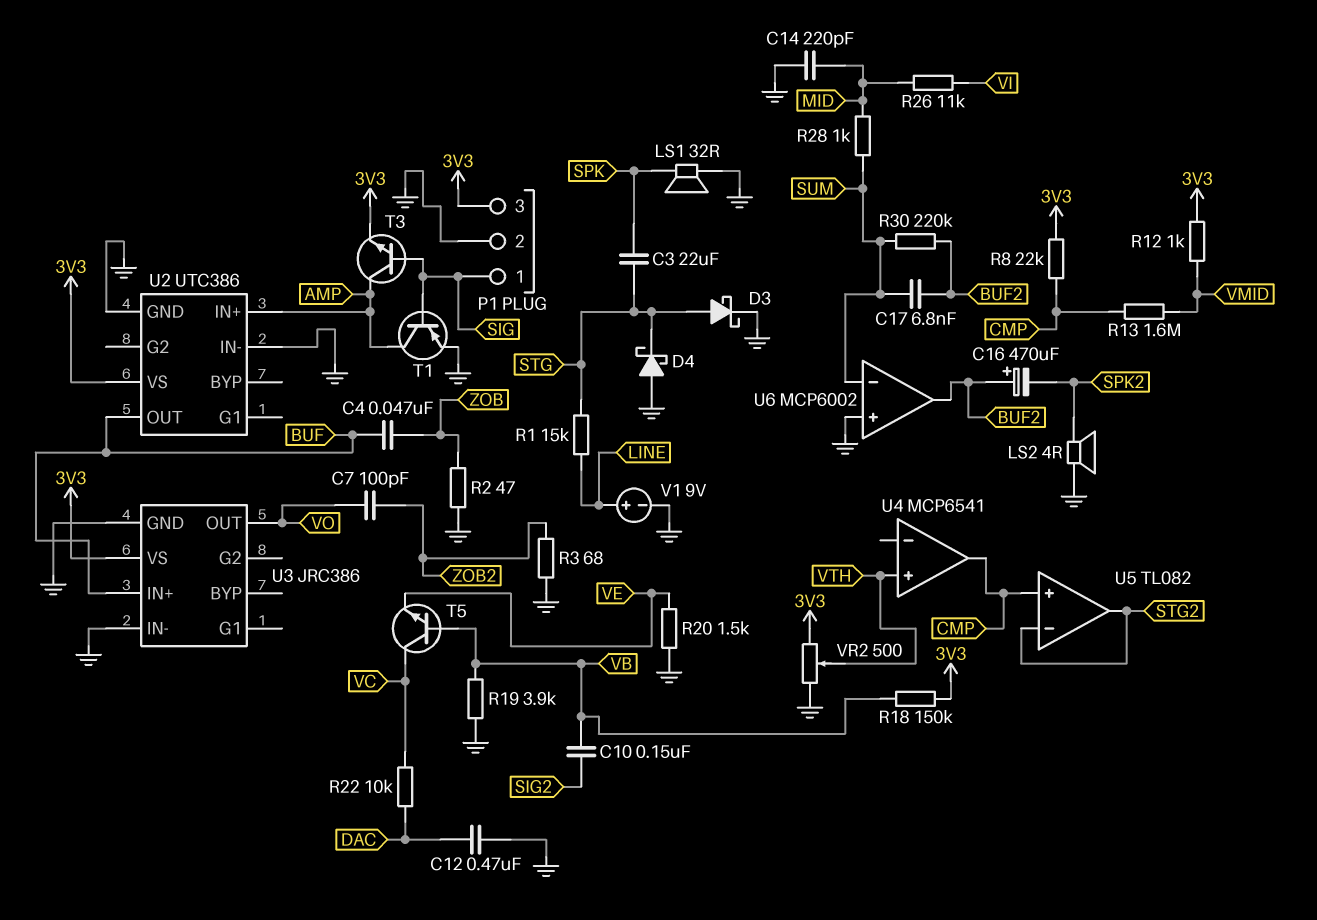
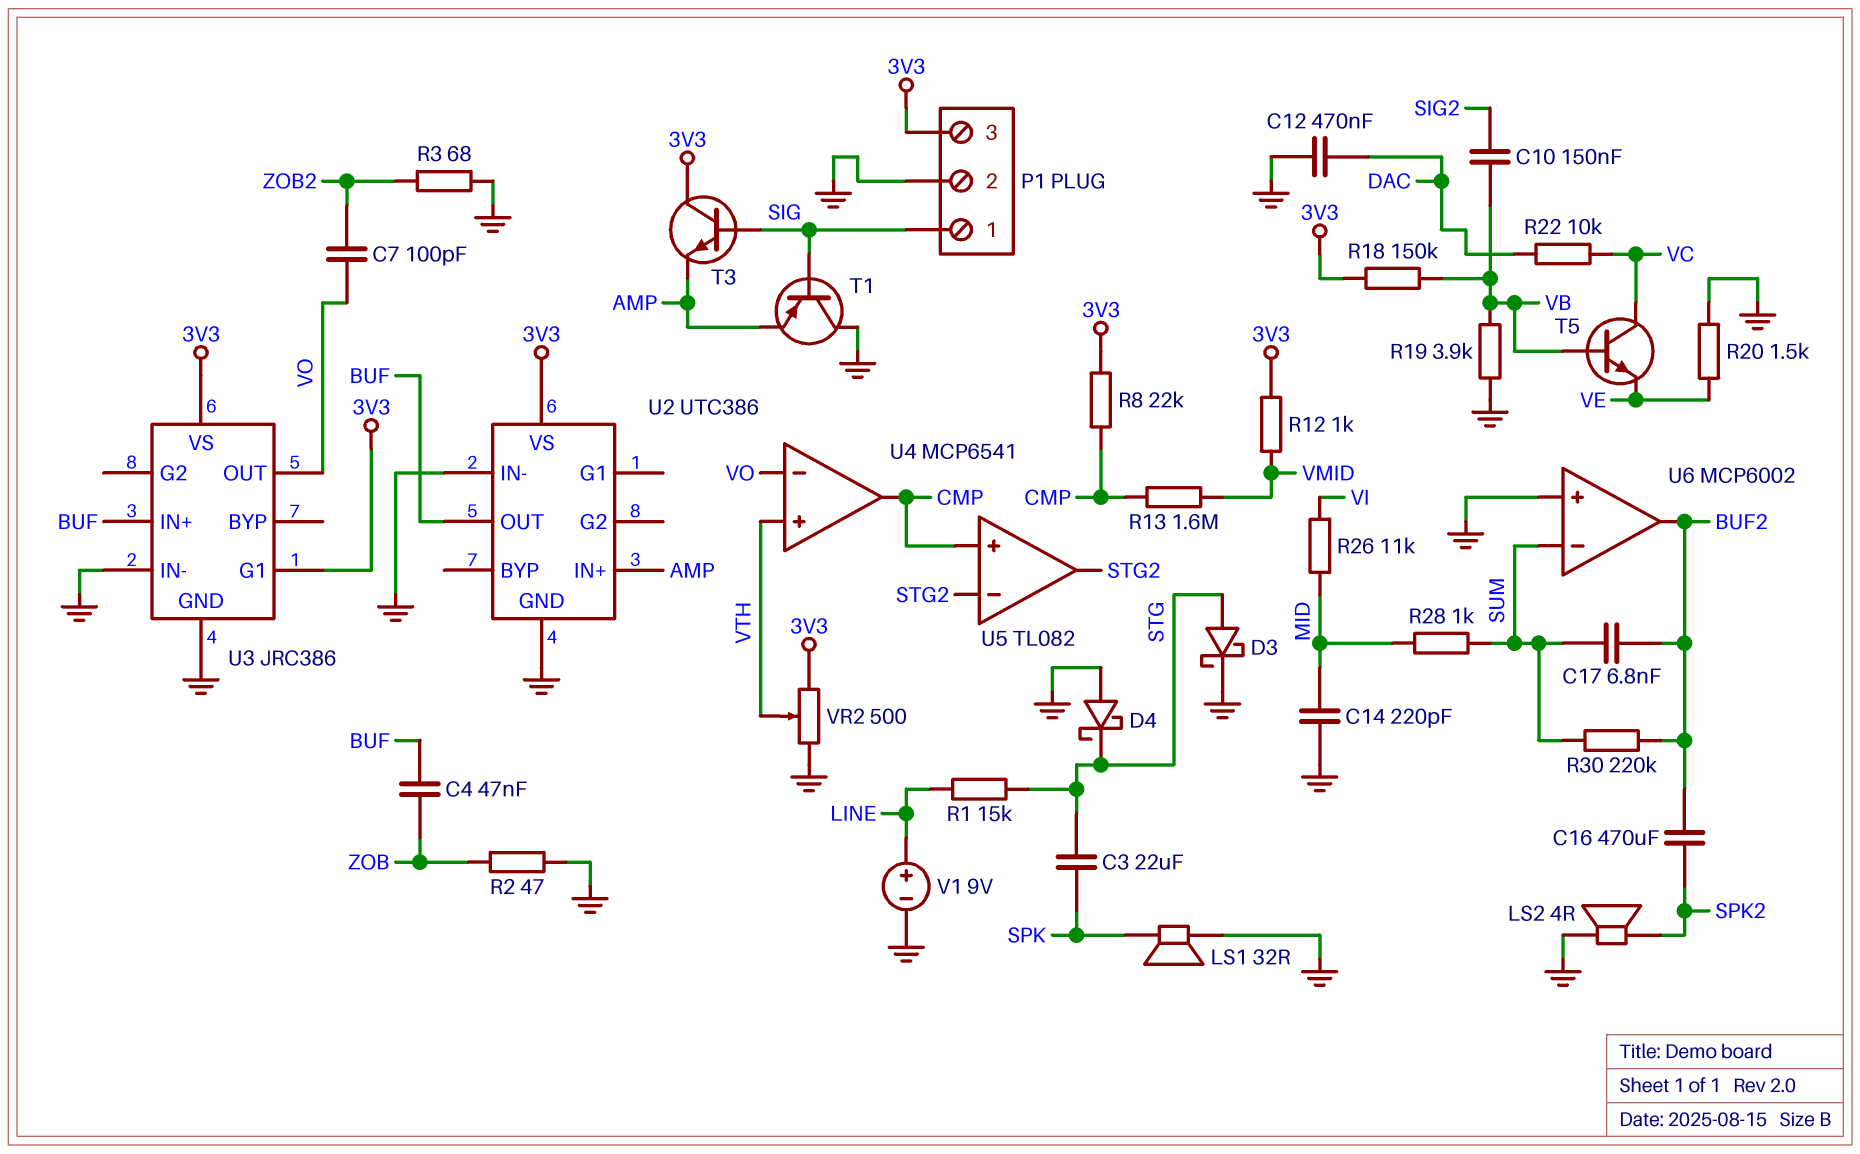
C16: 470uF (plus BUF2, minus SPK2) -> 470uF (BUF2, SPK2)
T1: PNP (B SIG, C AMP, E GND) -> PNP (B SIG, C GND, E AMP)
T3: NPN (B SIG, C AMP, E 3V3) -> NPN (B SIG, C 3V3, E AMP)
U3 pin G1: none -> 3V3
U4 pin in-: none -> VO

